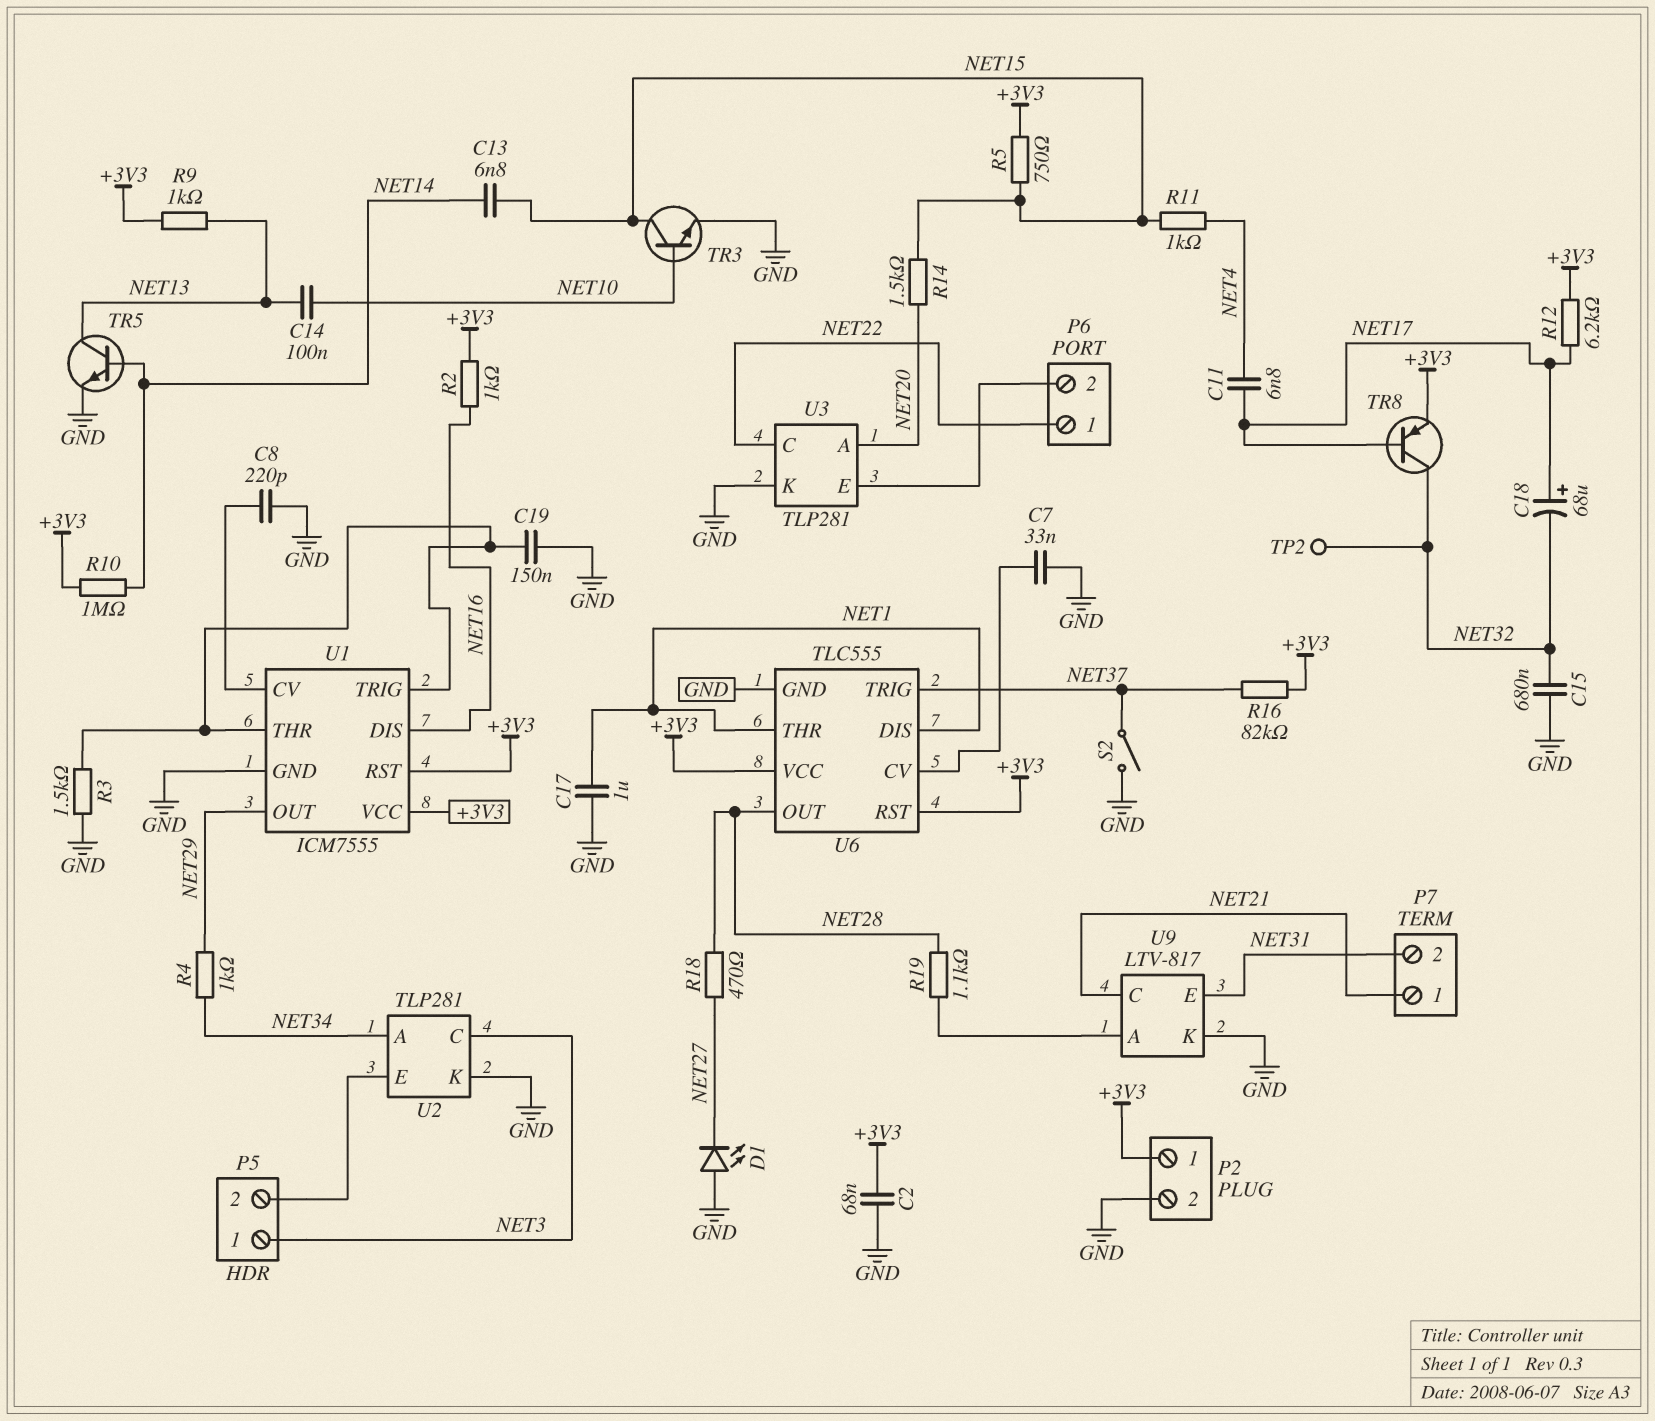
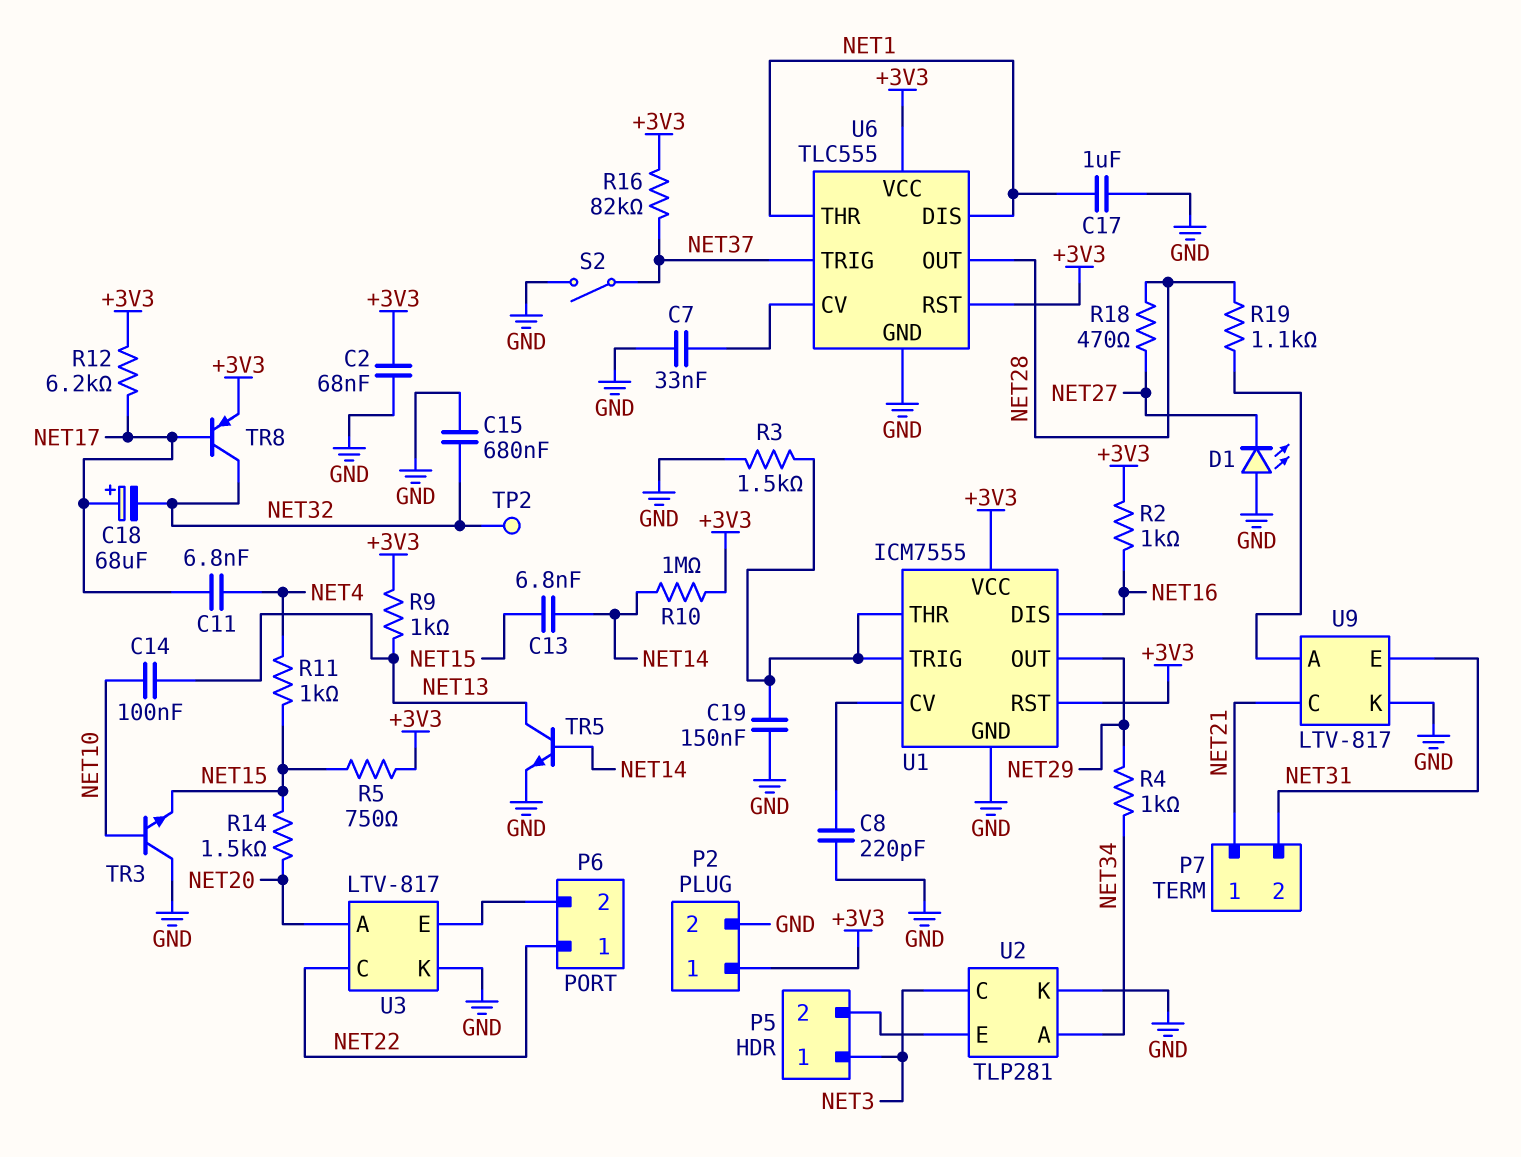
TR3: NPN (B NET10, C NET15, E GND) -> NPN (B NET10, C GND, E NET15)
U3: TLP281 -> LTV-817

